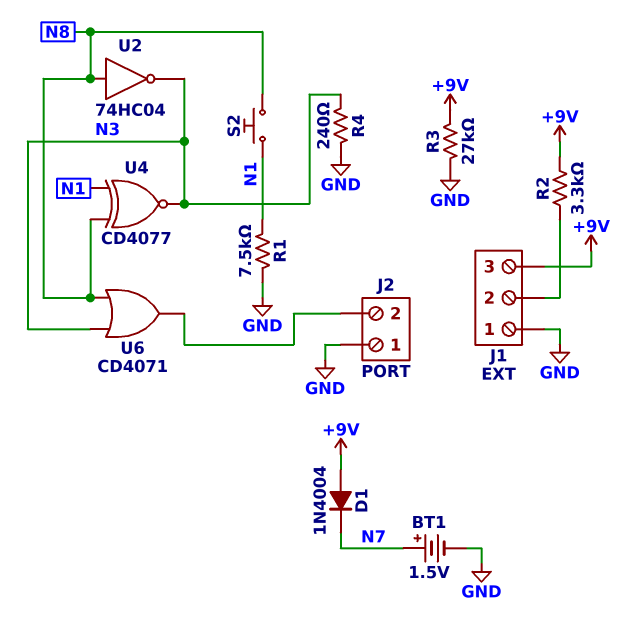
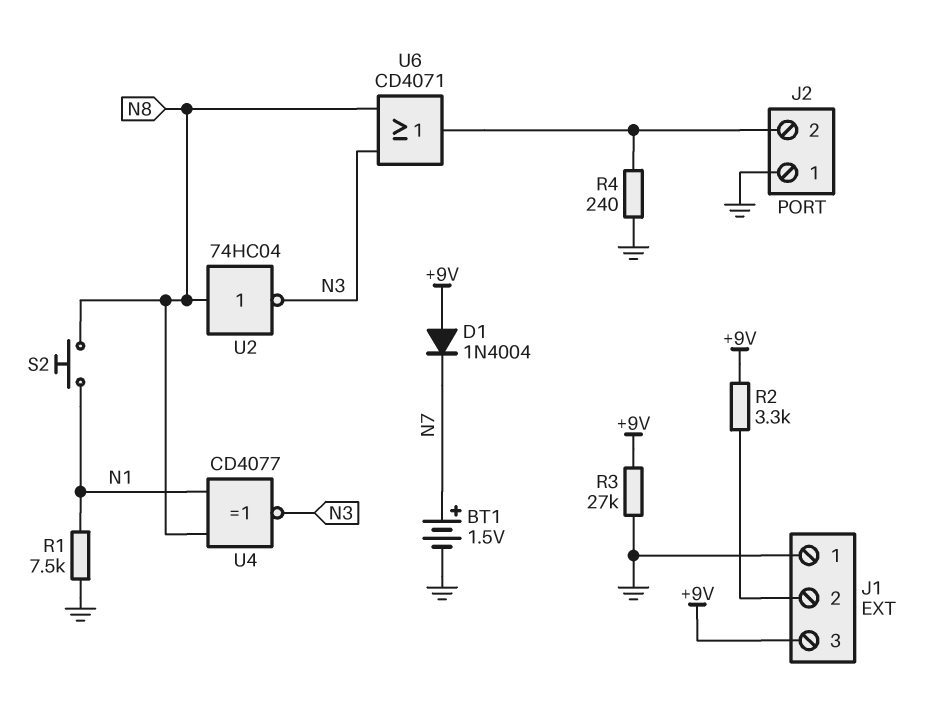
R4: 240 (GND, N3) -> 240 (GND, J2/2)

